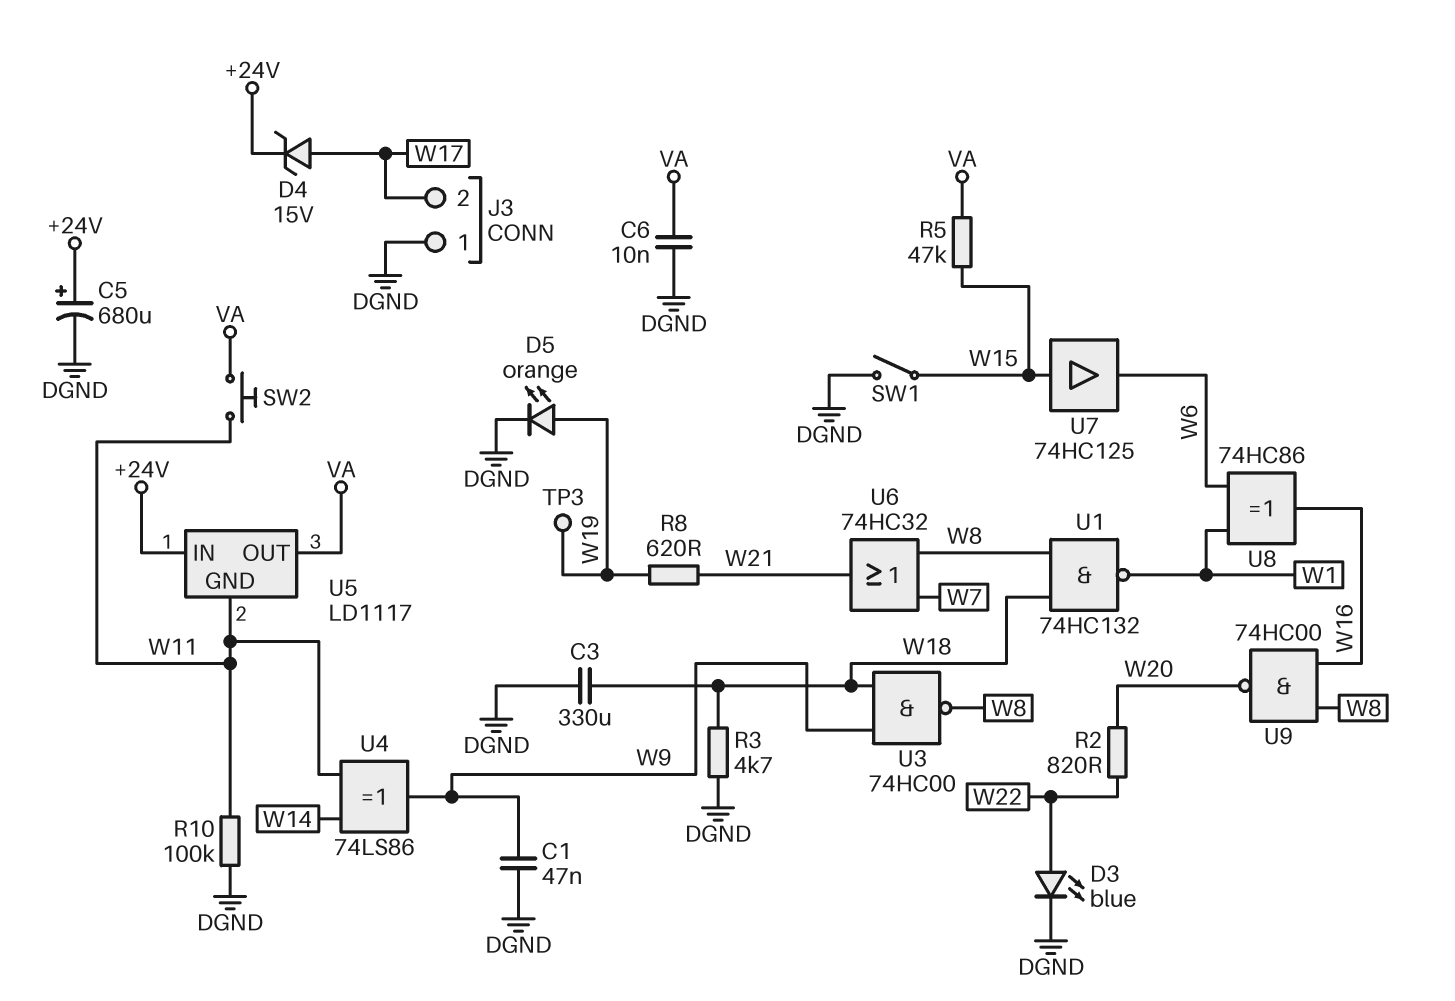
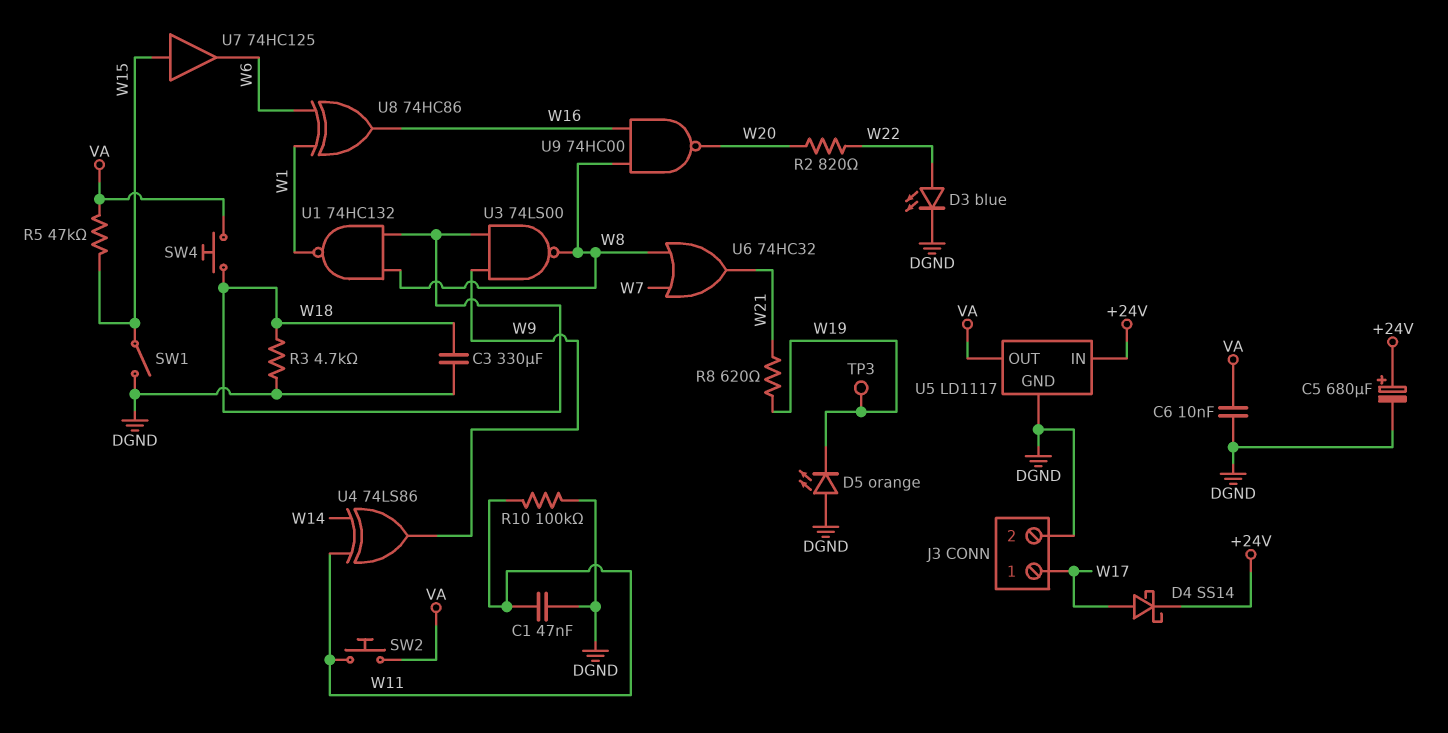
C1: 47nF (DGND, W9) -> 47nF (DGND, W11)
D4: zener 15V (A W17, K +24V) -> schottky SS14 (A W17, K +24V)
D5: LED orange (A W19, K DGND) -> LED orange (A DGND, K W19)
J3 pin 1: DGND -> W17
J3 pin 2: W17 -> DGND
SW4: none -> button (VA, W18)
U3: NAND 74HC00 (in W9, in W18, out W8) -> NAND 74LS00 (in W9, in W18, out W8)
U5 pin GND: W11 -> DGND

